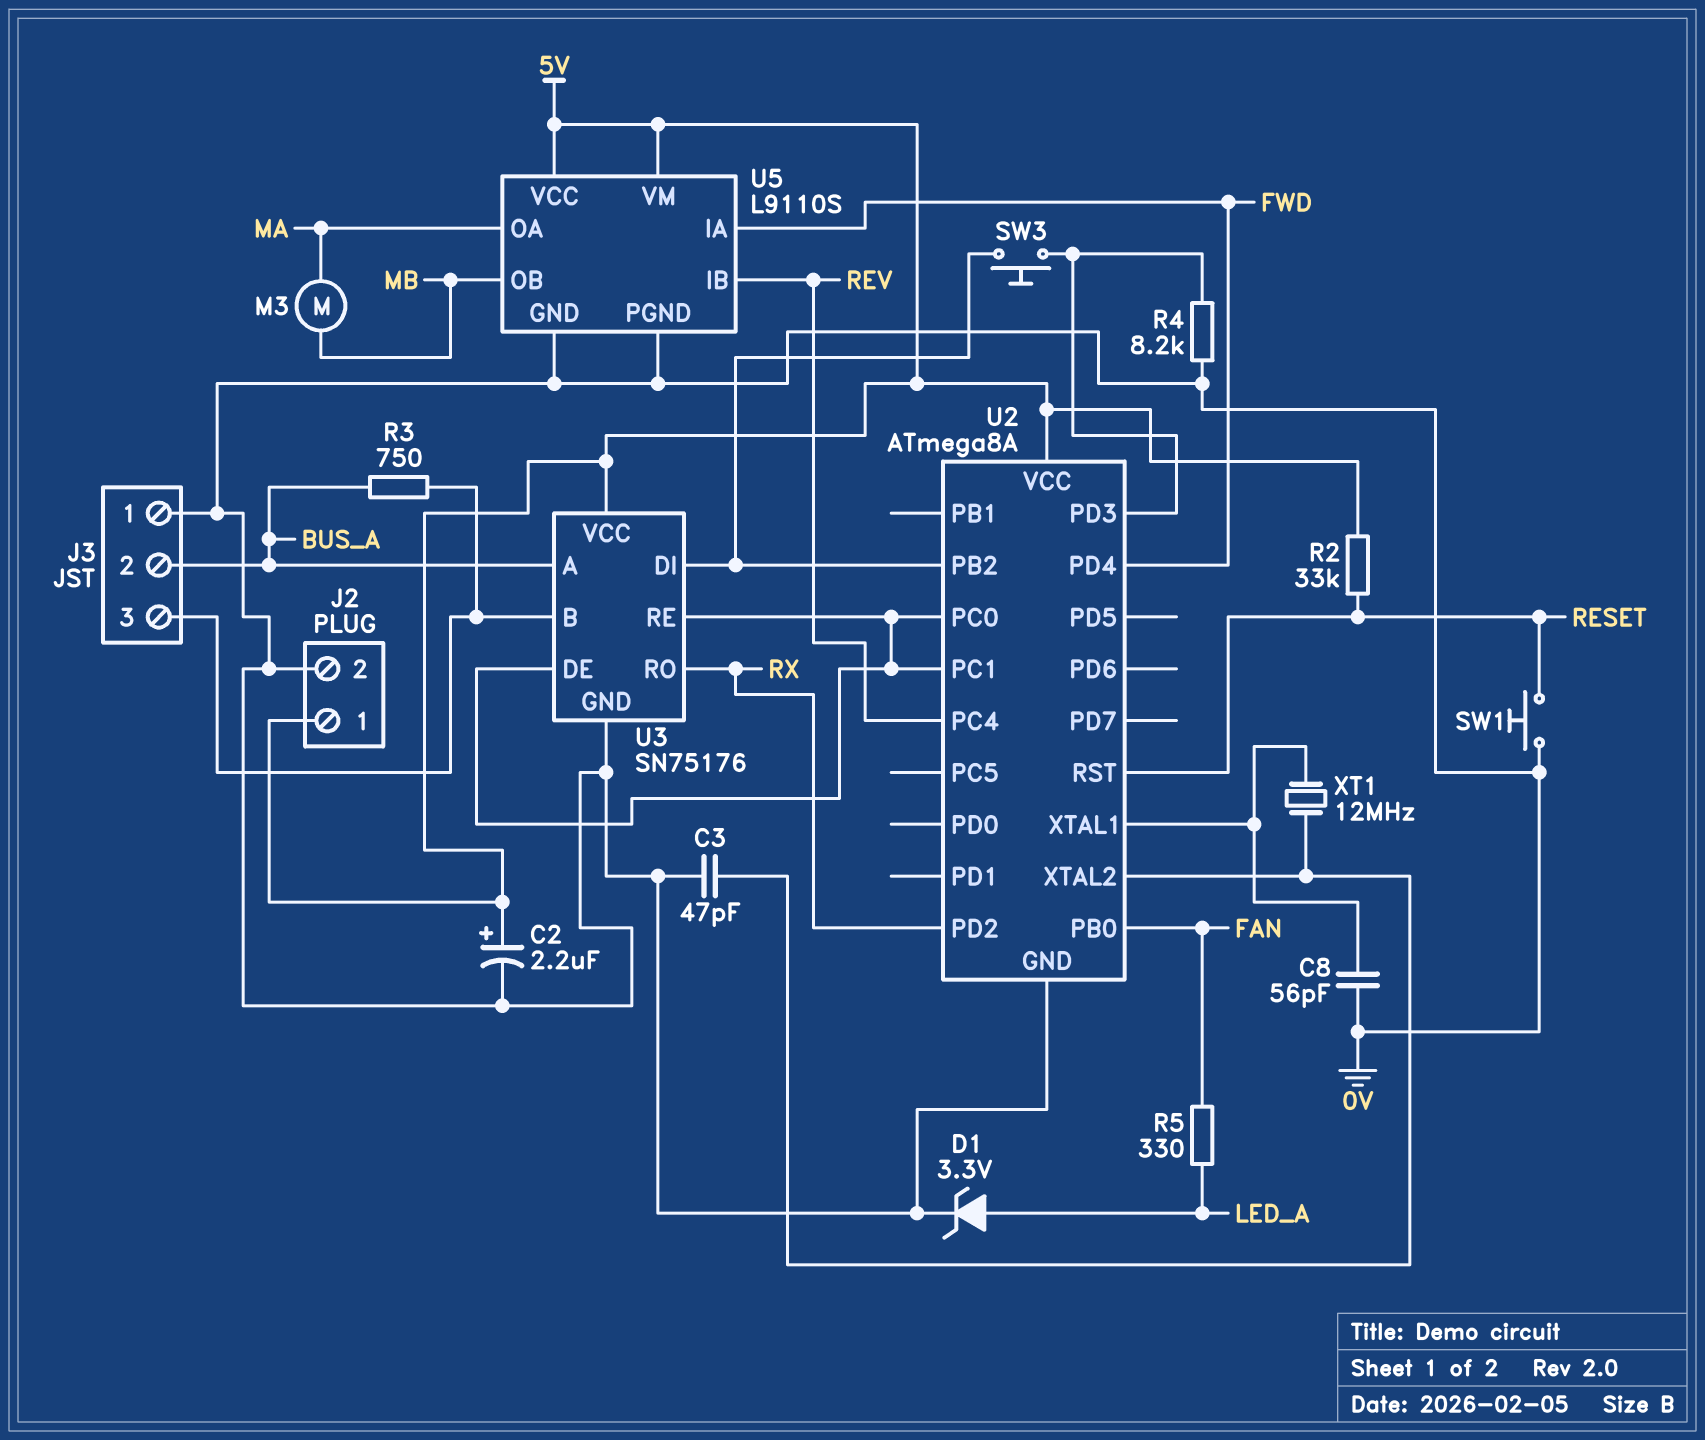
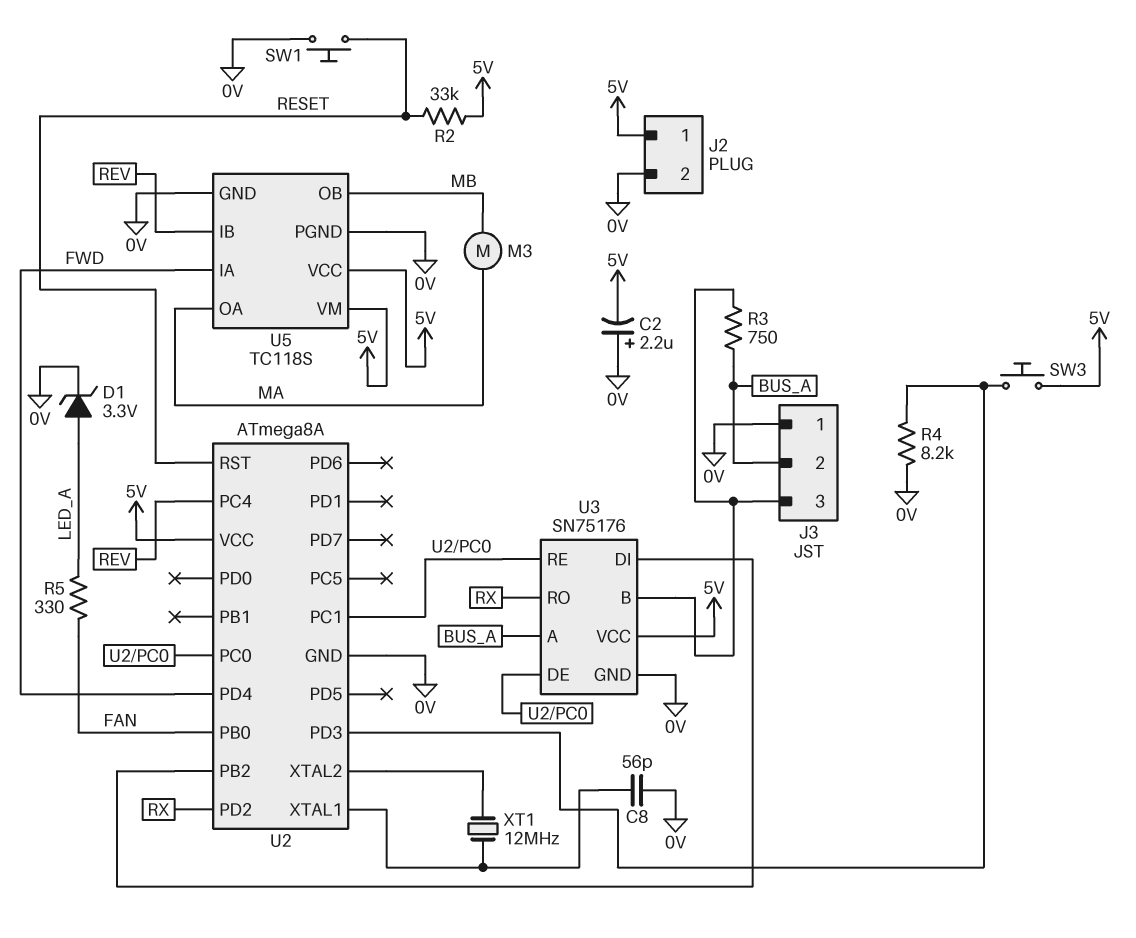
C2: 2.2uF (plus 5V, minus 0V) -> 2.2uF (plus 0V, minus 5V)
C3: 47pF (0V, U2/XTAL2) -> none
SW3: button (U2/PB2, U2/PD3) -> button (5V, U2/PD3)
U5: L9110S -> TC118S

